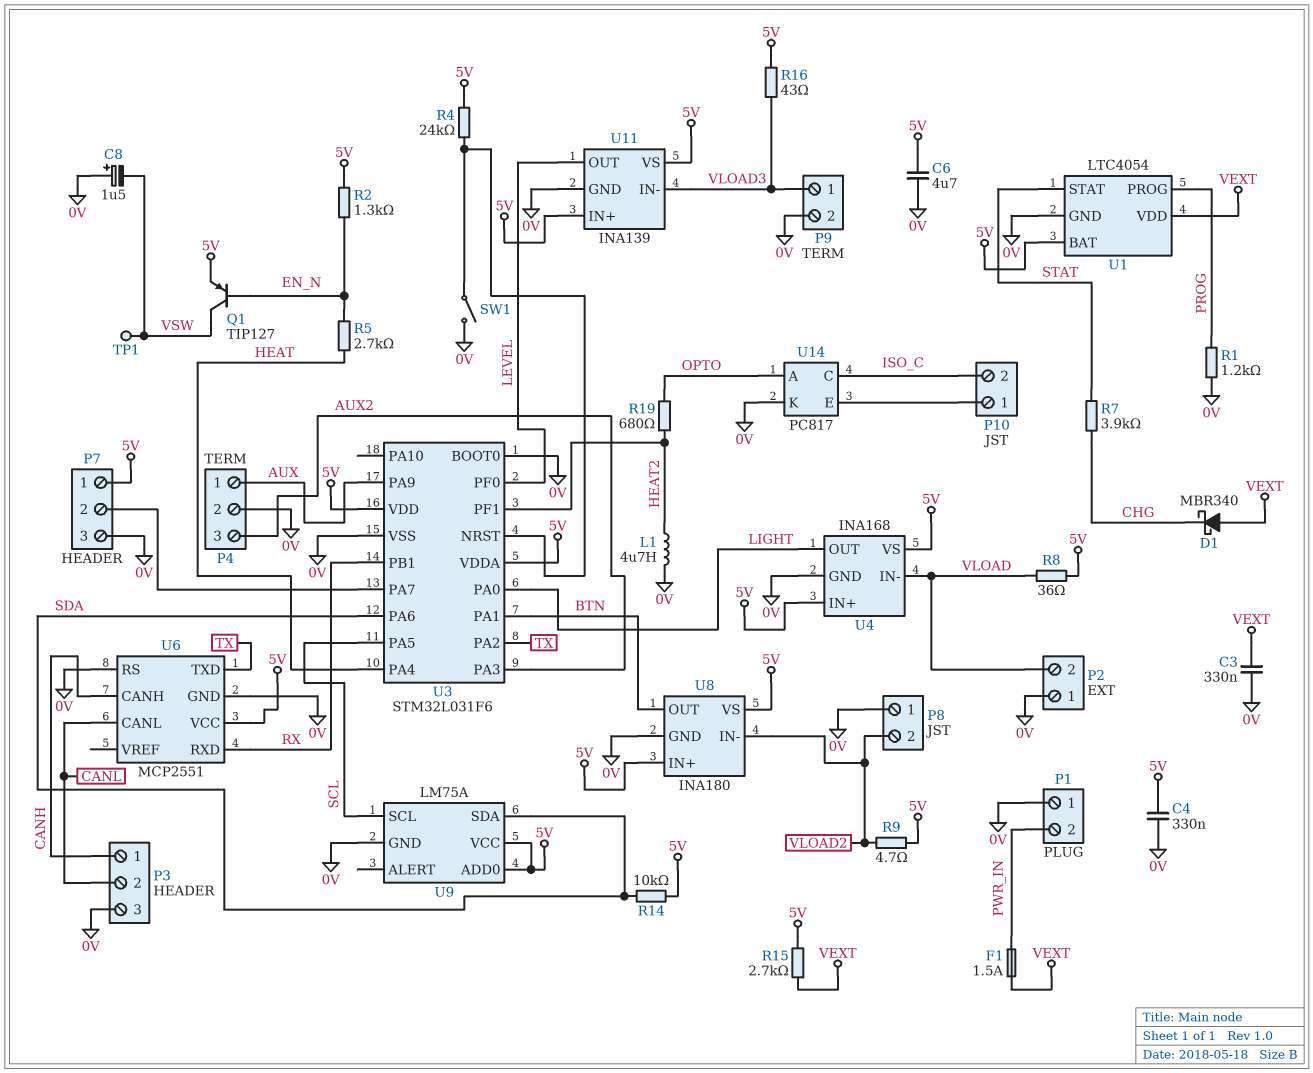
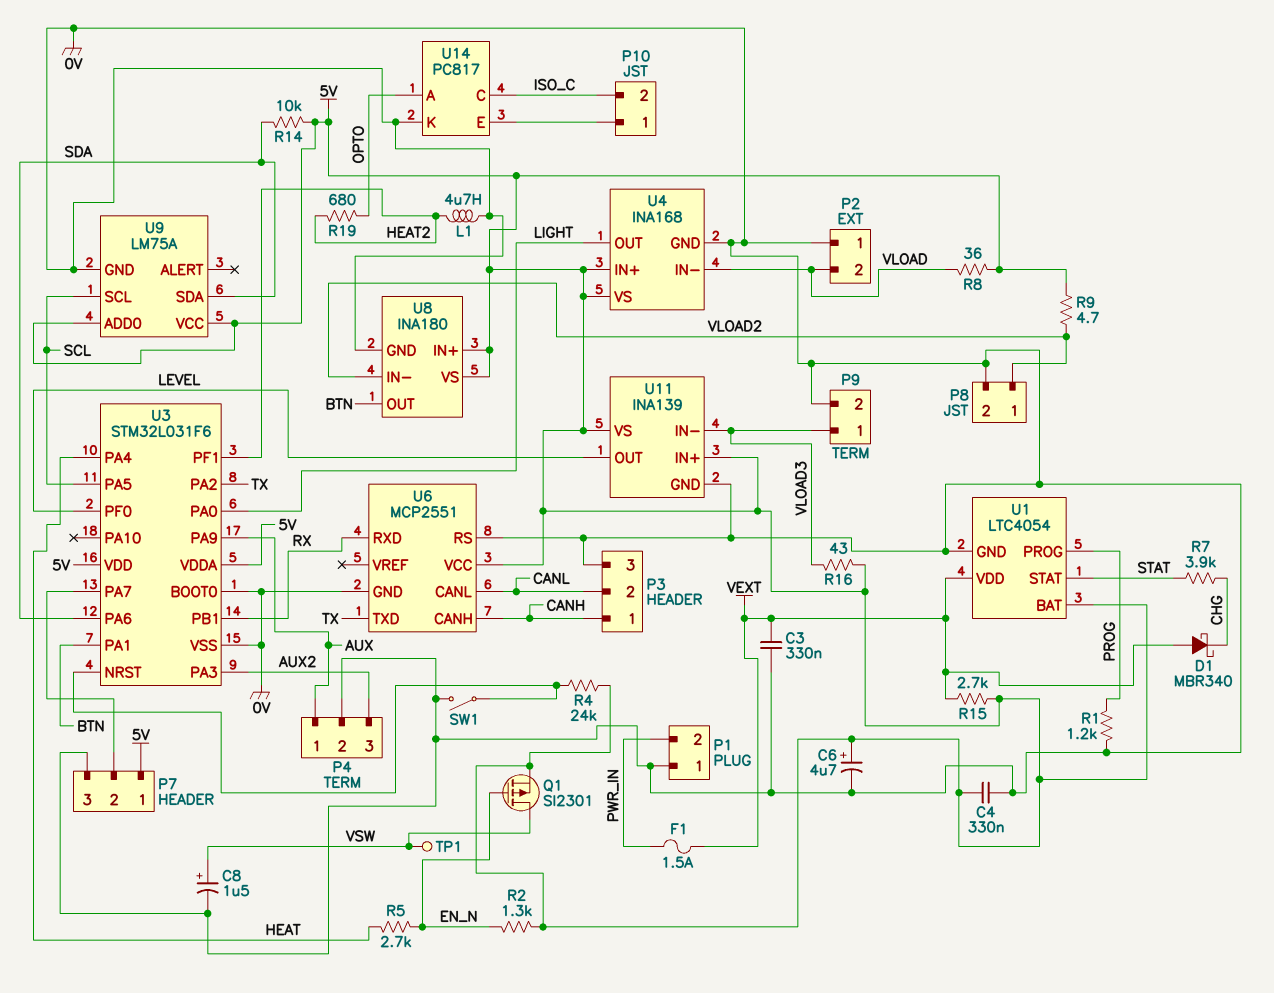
C6: 4.7uF (0V, 5V) -> 4.7uF (plus 5V, minus 0V)
C8: 1.5uF (plus 0V, minus VSW) -> 1.5uF (plus VSW, minus 0V)
P8 pin 1: 0V -> VLOAD2
P8 pin 2: VLOAD2 -> 0V
Q1: PNP TIP127 (B EN_N, C VSW, E 5V) -> PMOS SI2301 (G EN_N, D VSW, S 5V)

